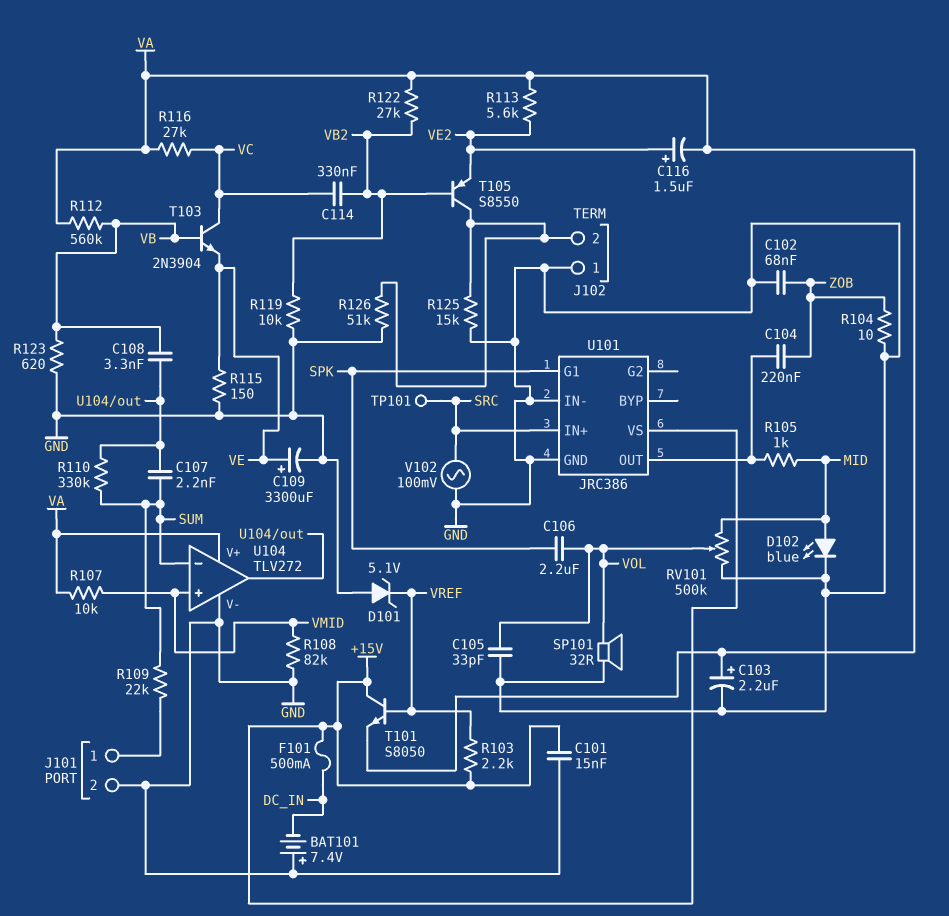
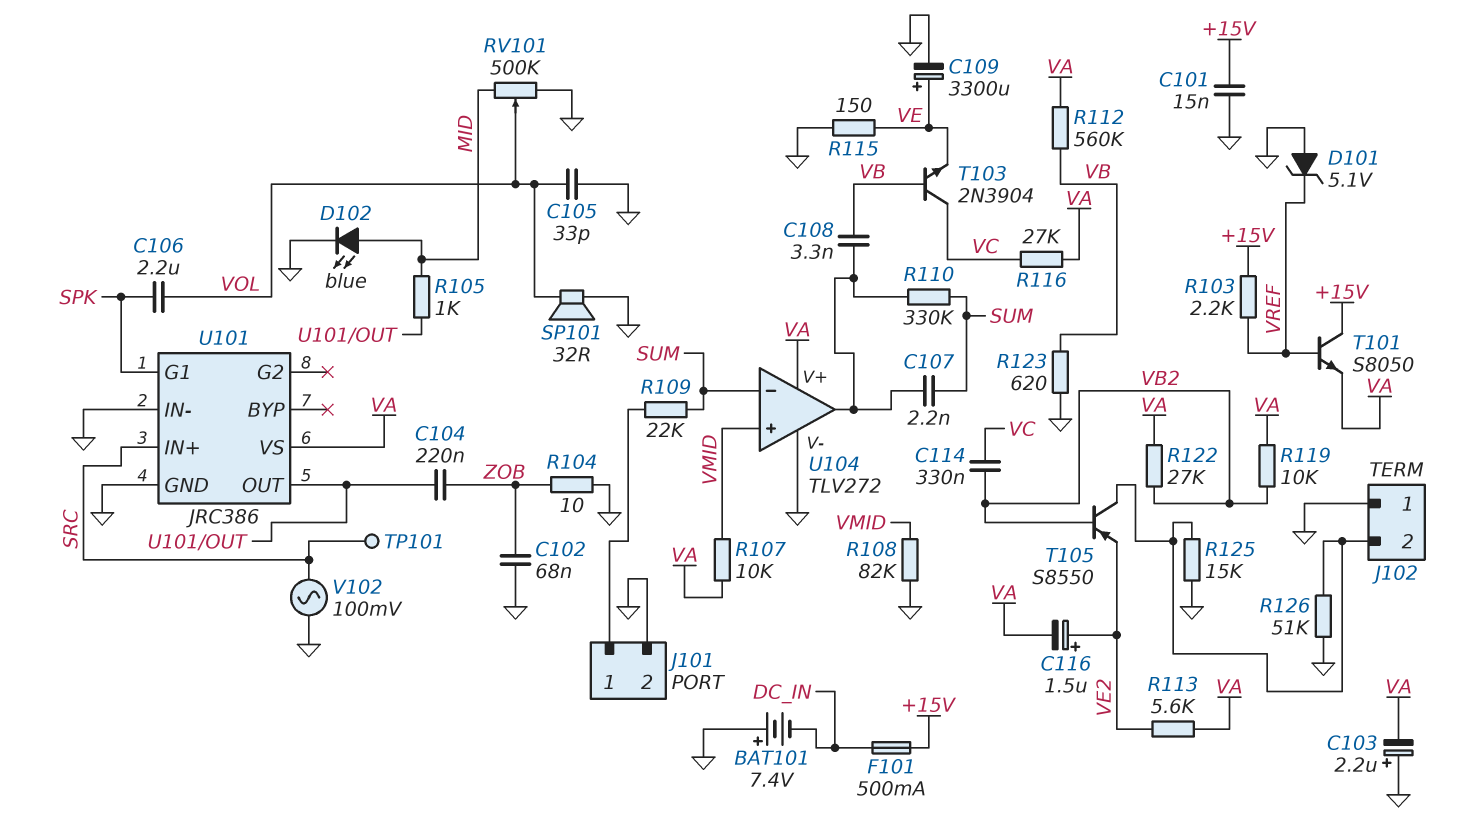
C103: 2.2uF (plus VA, minus GND) -> 2.2uF (plus GND, minus VA)
R119: 10k (GND, VB2) -> 10k (VA, VB2)
U101 pin VS: +15V -> VA

